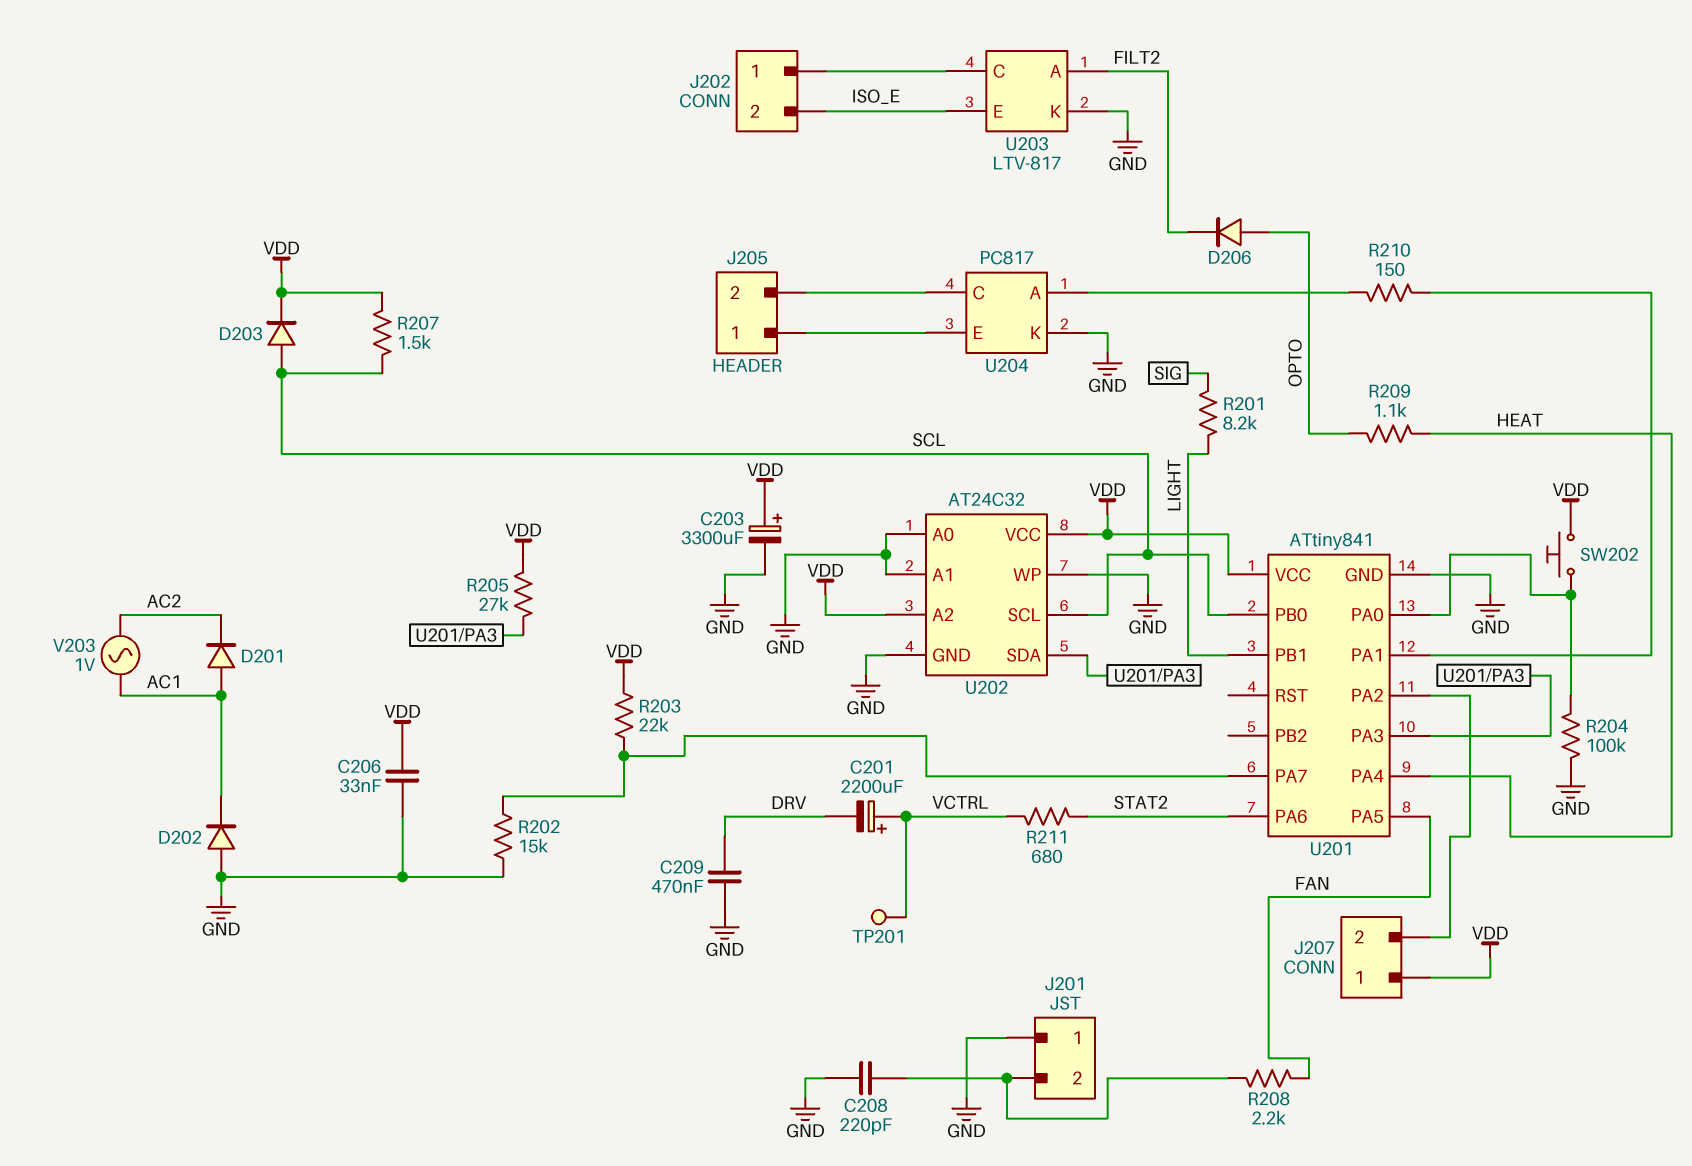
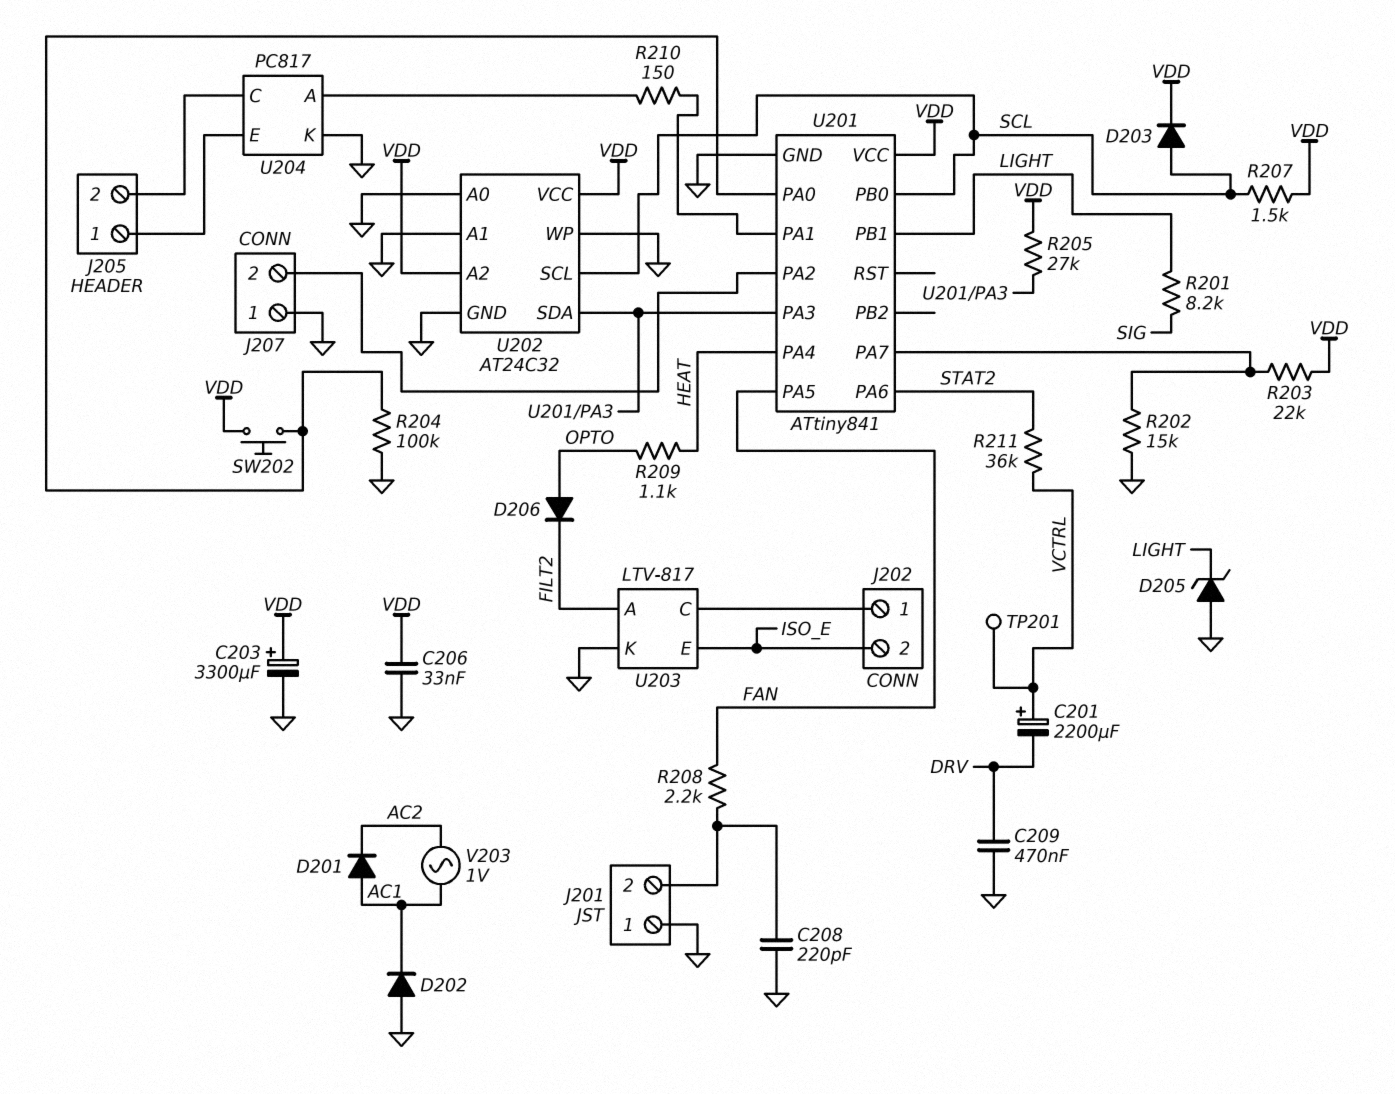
D205: none -> zener (A GND, K LIGHT)
J207 pin 1: VDD -> GND
R211: 680 (STAT2, VCTRL) -> 36k (STAT2, VCTRL)

